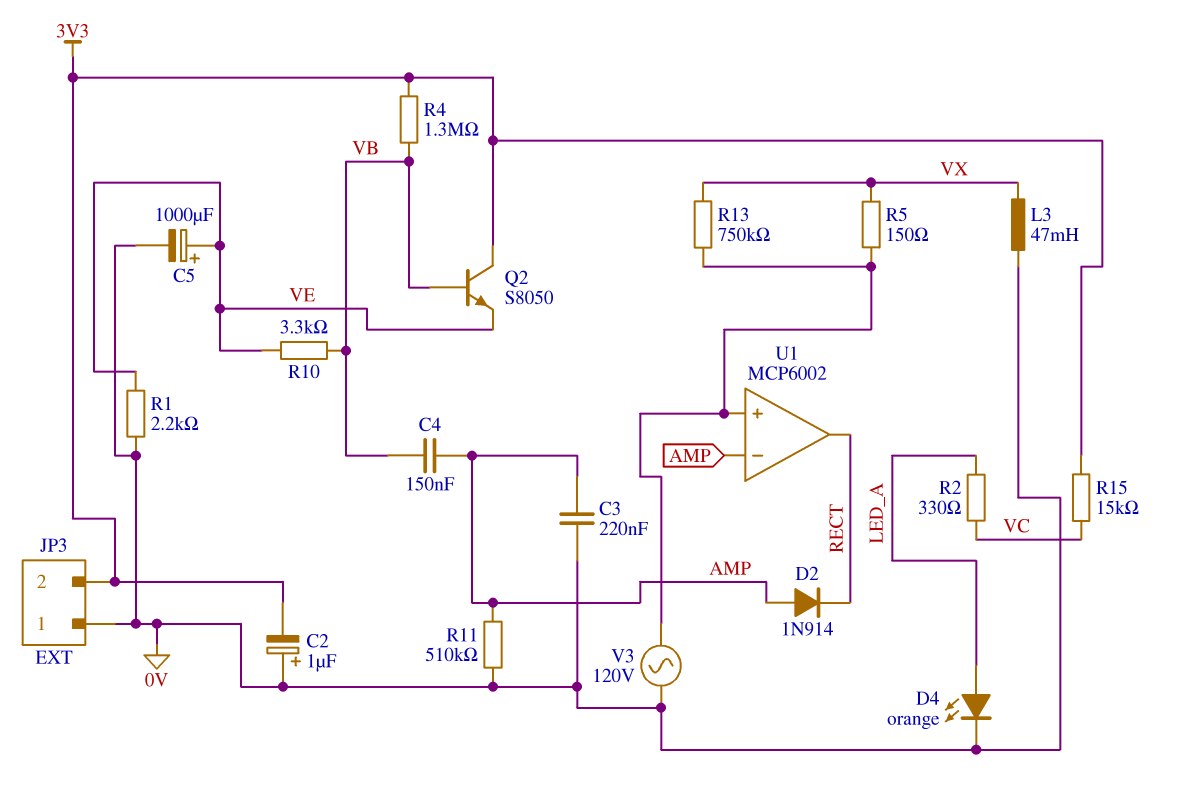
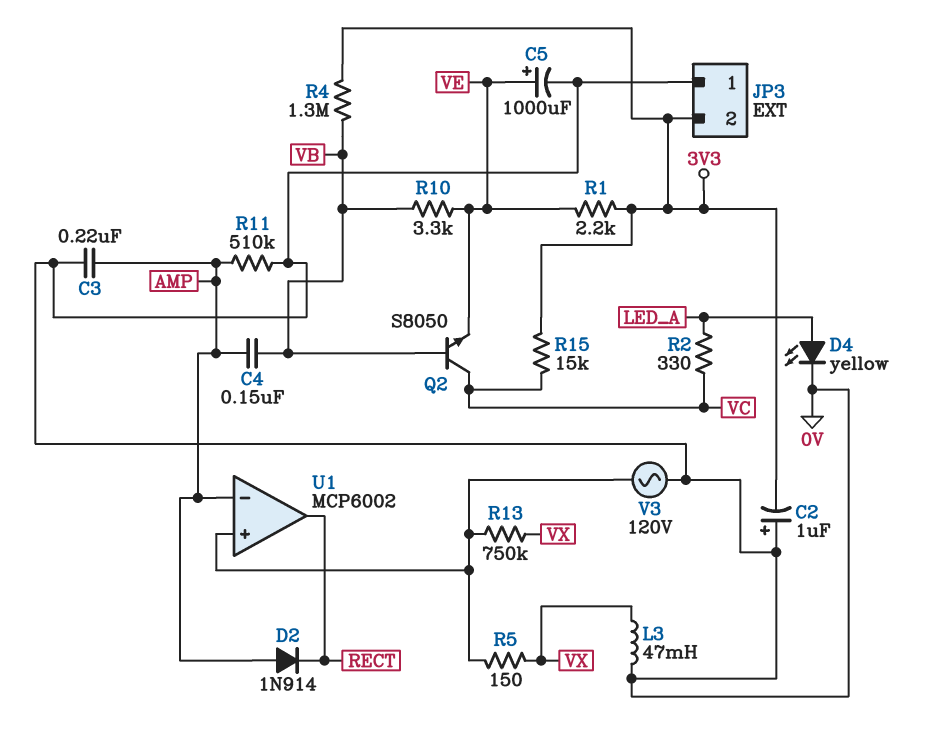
D4: LED orange (A LED_A, K 0V) -> LED yellow (A LED_A, K 0V)
Q2: NPN S8050 (B VB, C 3V3, E VE) -> NPN S8050 (B VB, C VC, E VE)
R1: 2.2k (0V, VE) -> 2.2k (3V3, VE)

